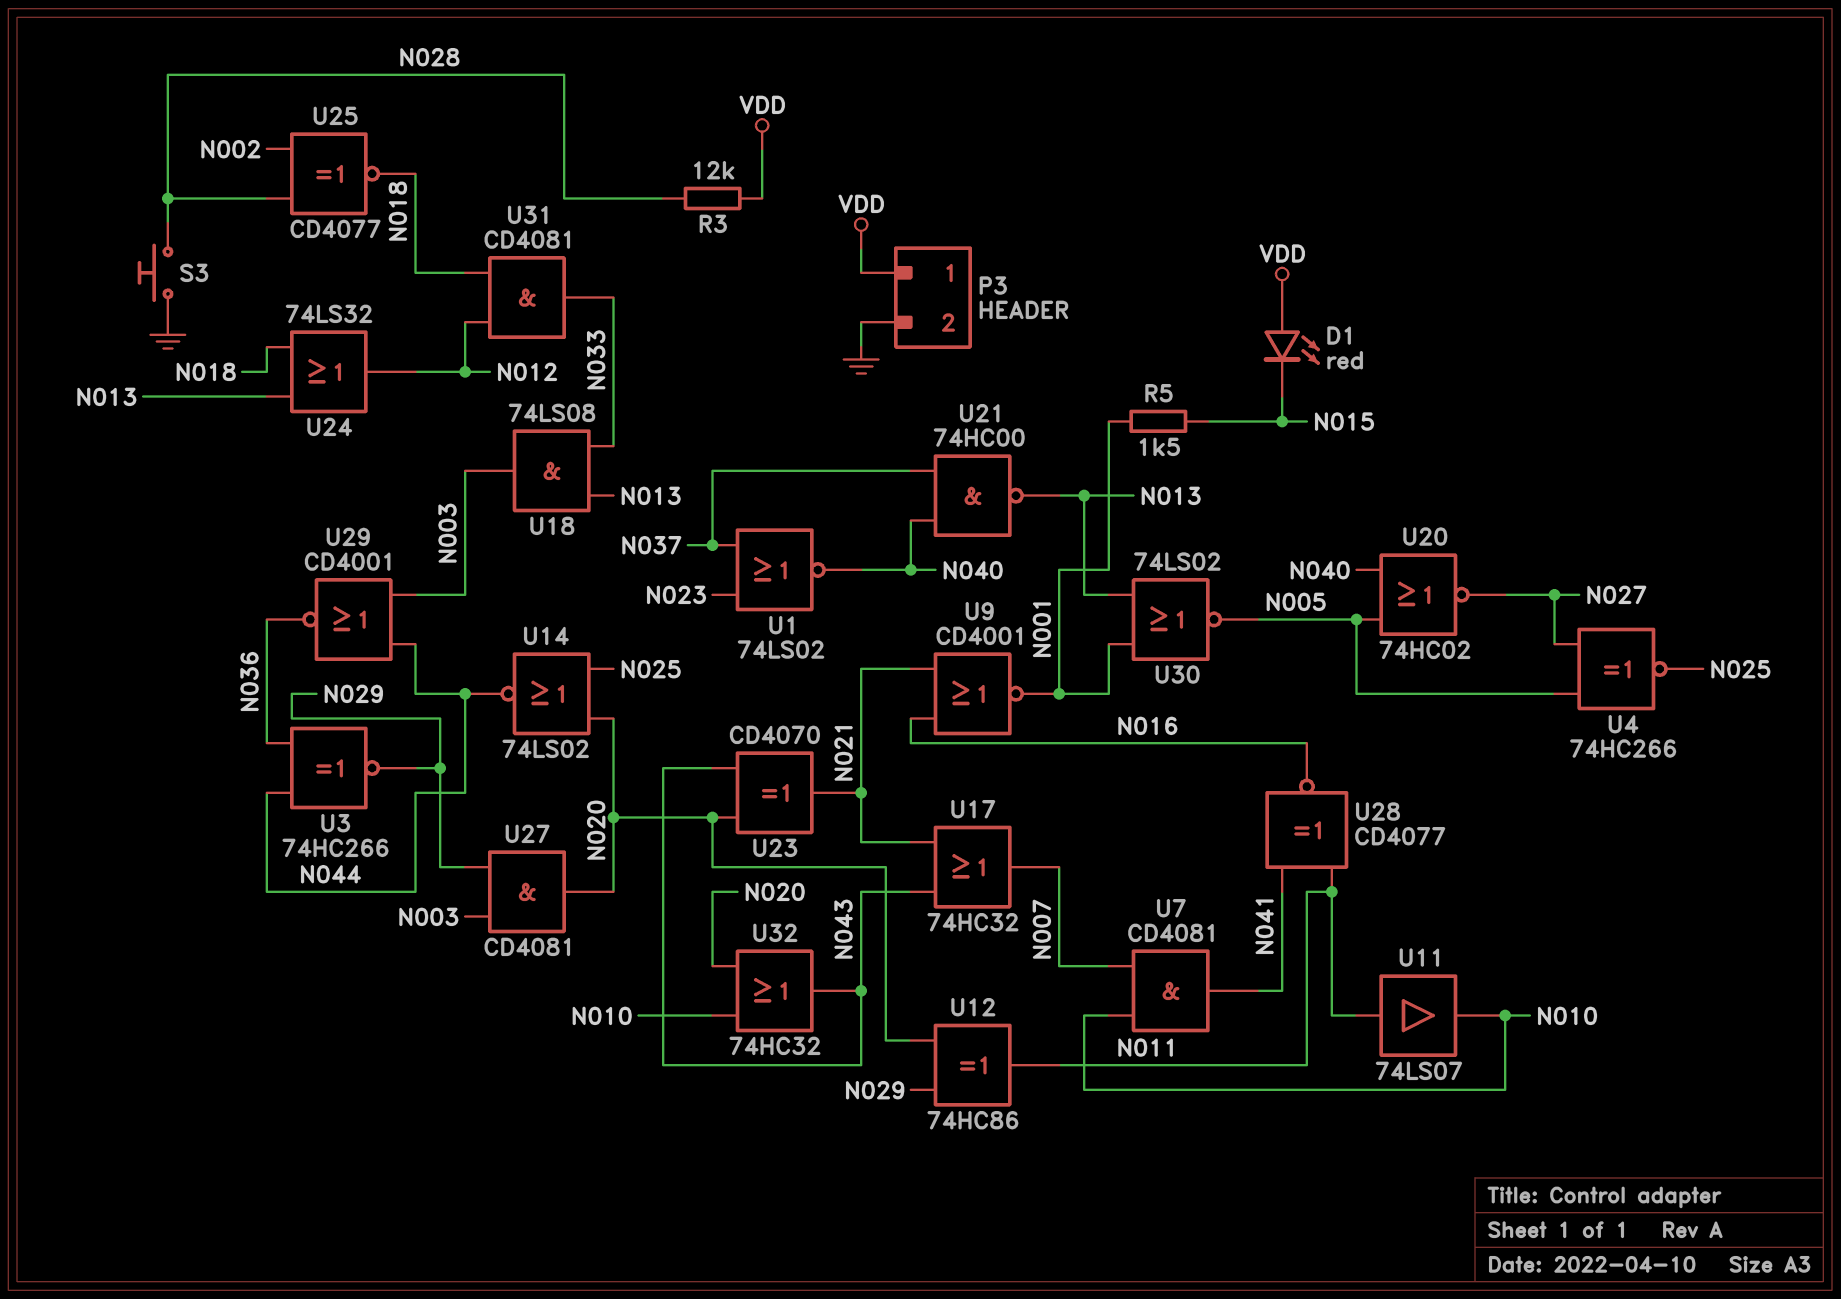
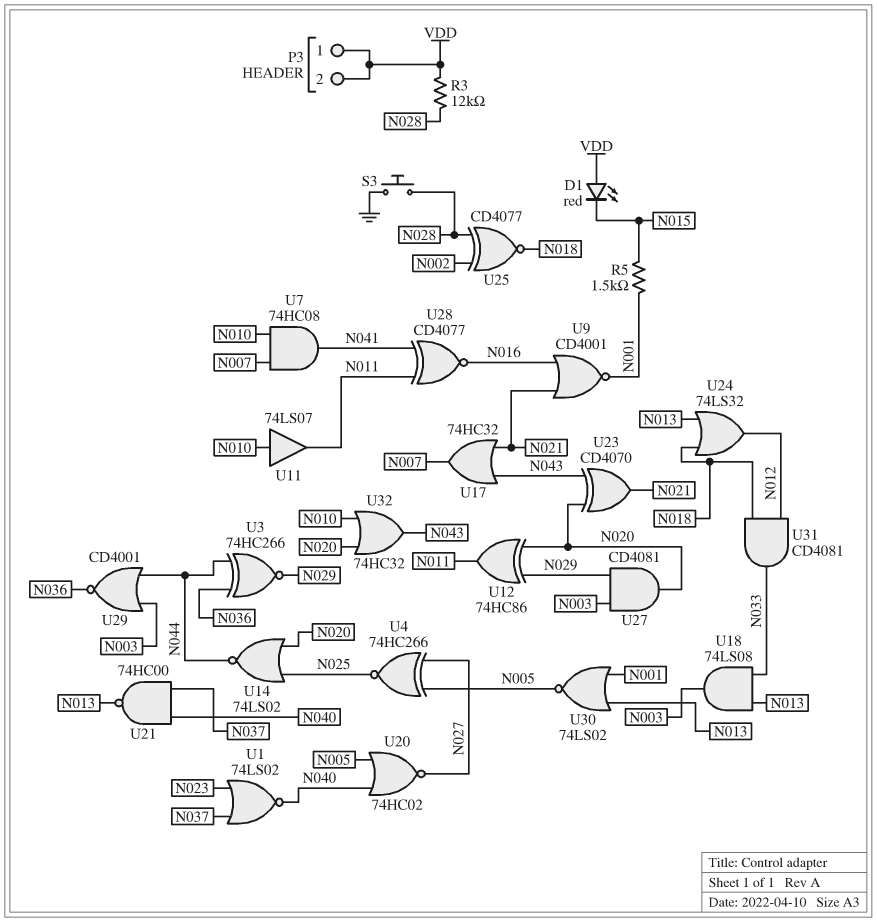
P3 pin 2: GND -> VDD
U7: AND CD4081 (in N007, in N010, out N041) -> AND 74HC08 (in N007, in N010, out N041)
U11: buffer 74LS07 (in N011, out N010) -> buffer 74LS07 (in N010, out N011)

